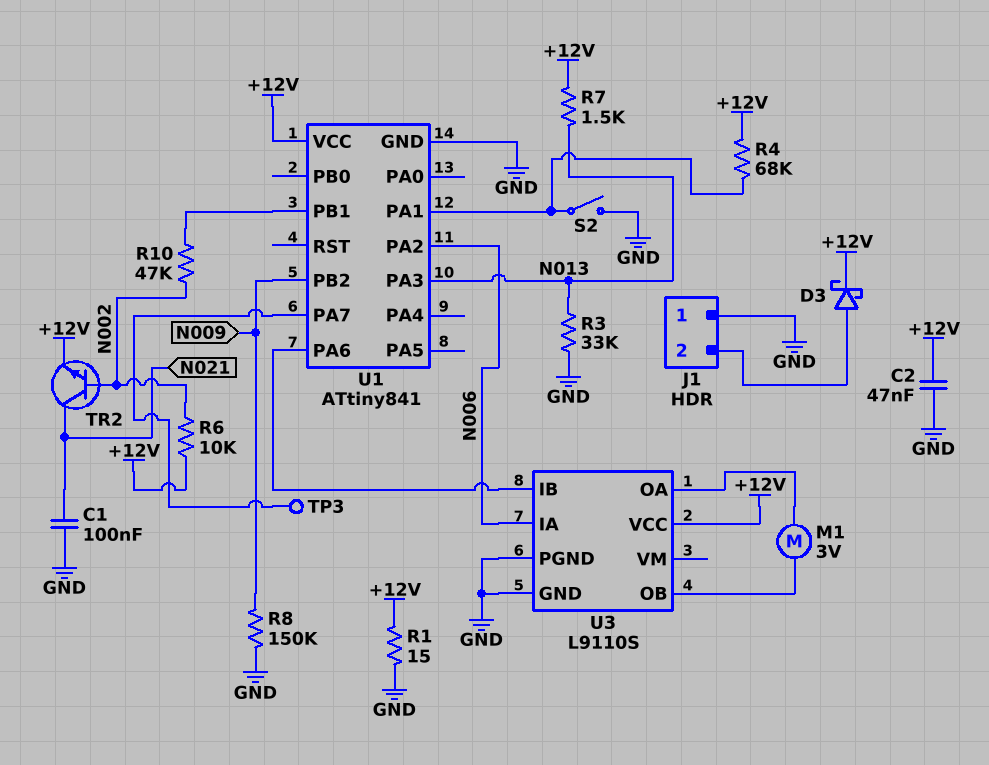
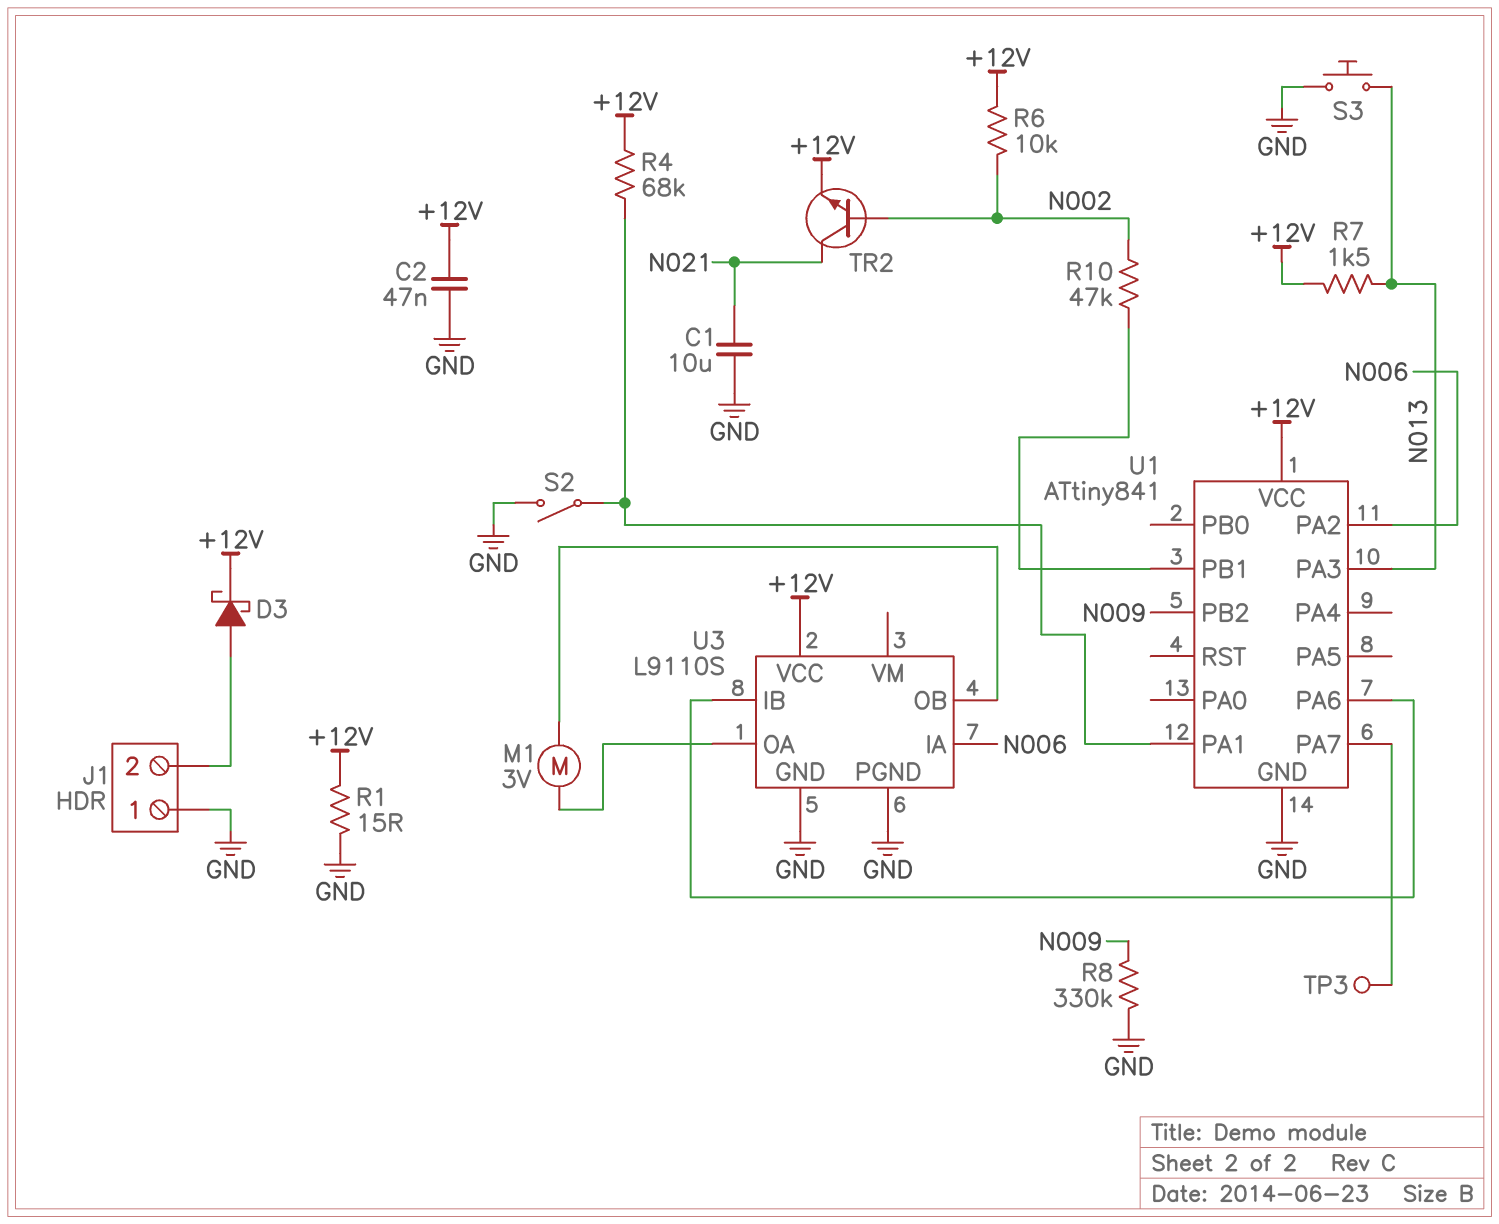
C1: 100nF (GND, N021) -> 10uF (GND, N021)
R3: 33k (GND, N013) -> none
R8: 150k (GND, N009) -> 330k (GND, N009)
S3: none -> button (GND, N013)

